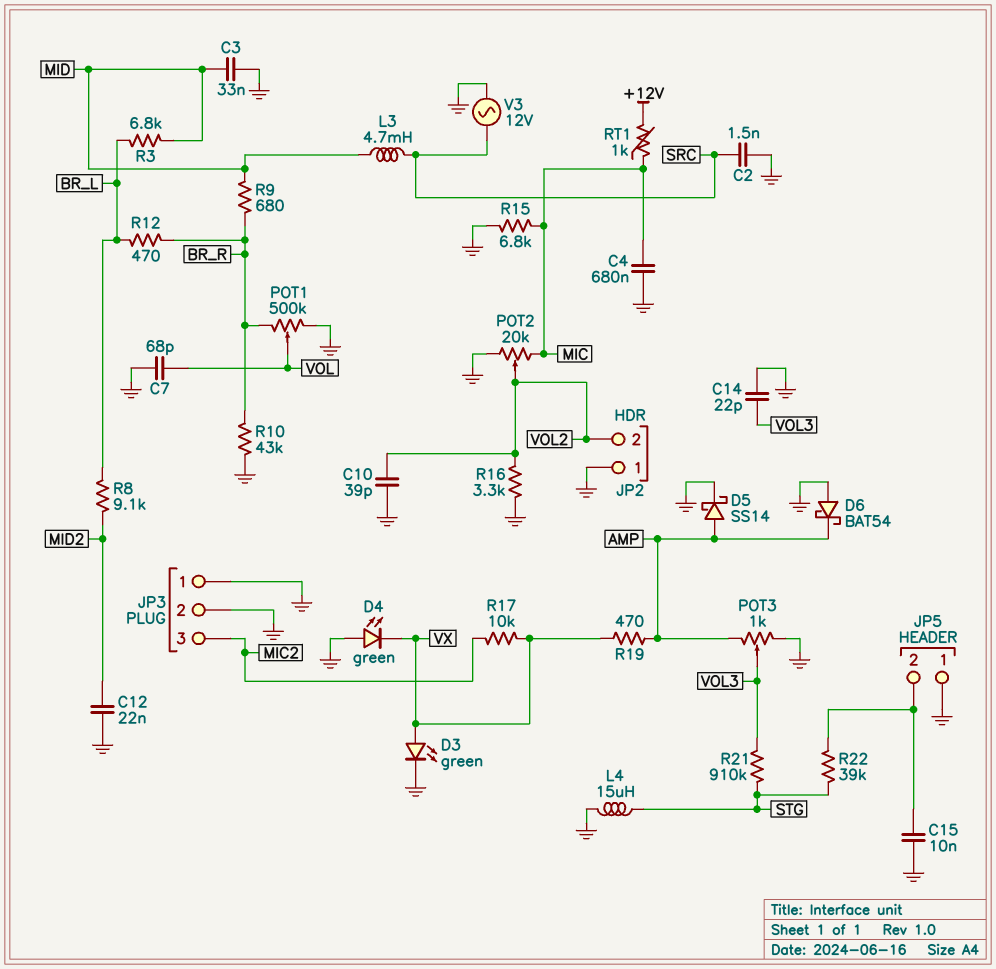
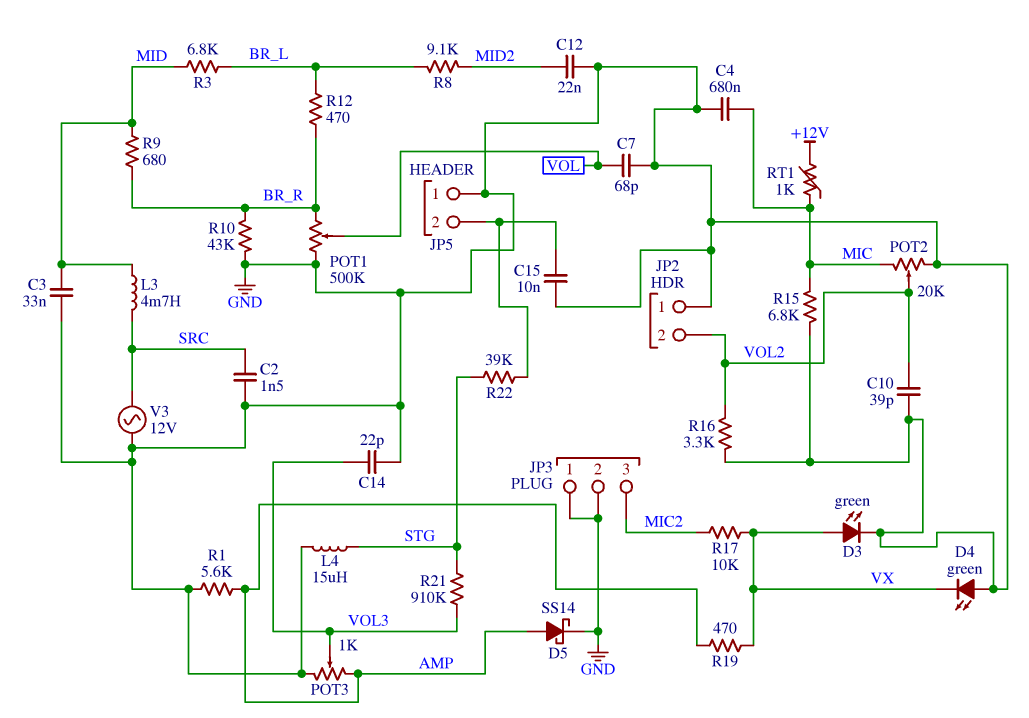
D6: schottky BAT54 (A GND, K AMP) -> none
R1: none -> 5.6k (AMP, GND)

